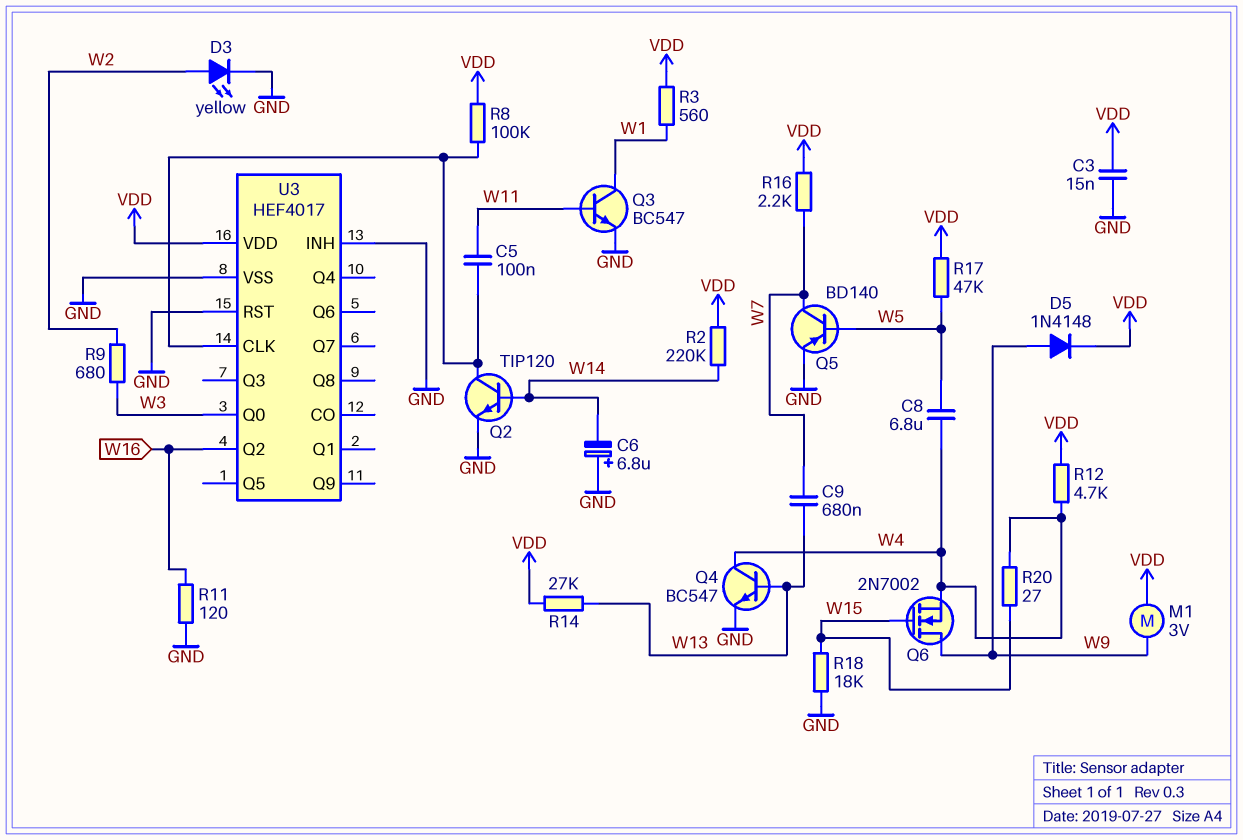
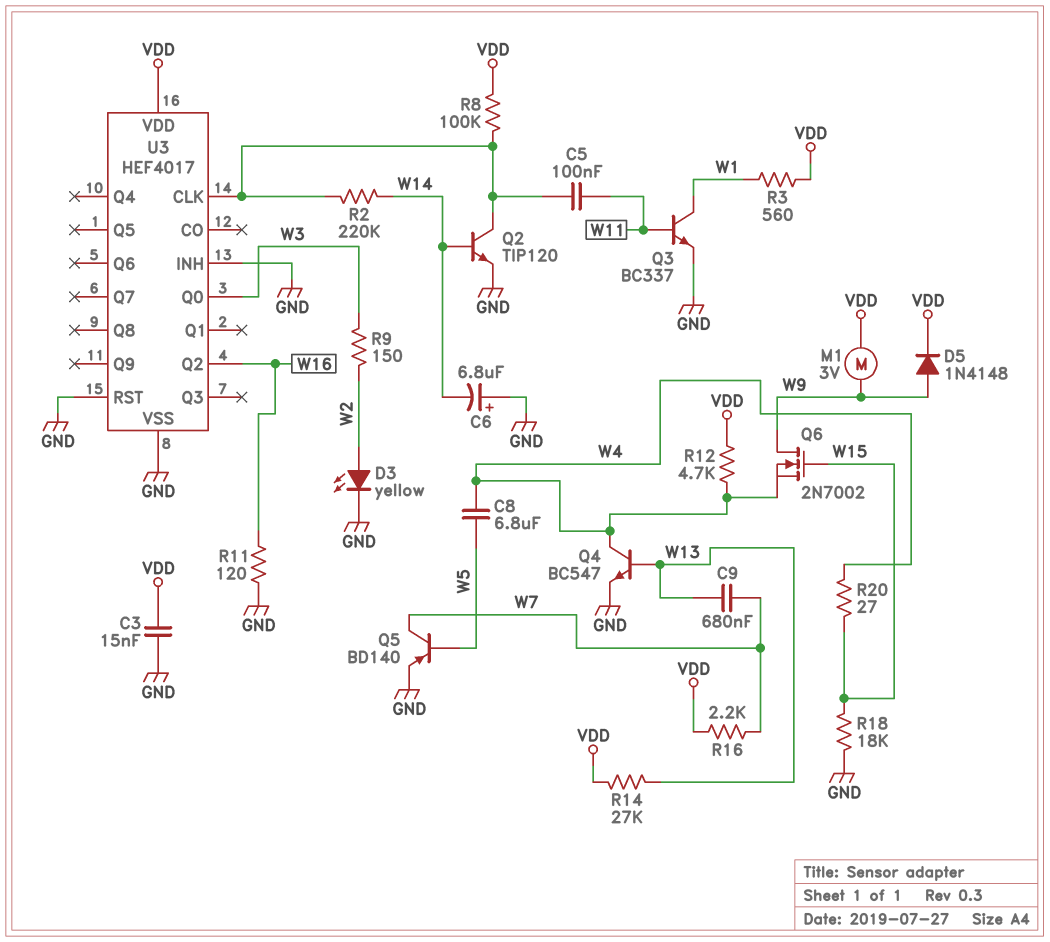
Q3: NPN BC547 (B W11, C W1, E GND) -> NPN BC337 (B W11, C W1, E GND)
R2: 220k (VDD, W14) -> 220k (U3/CLK, W14)
R9: 680 (W2, W3) -> 150 (W2, W3)
R17: 47k (VDD, W5) -> none

